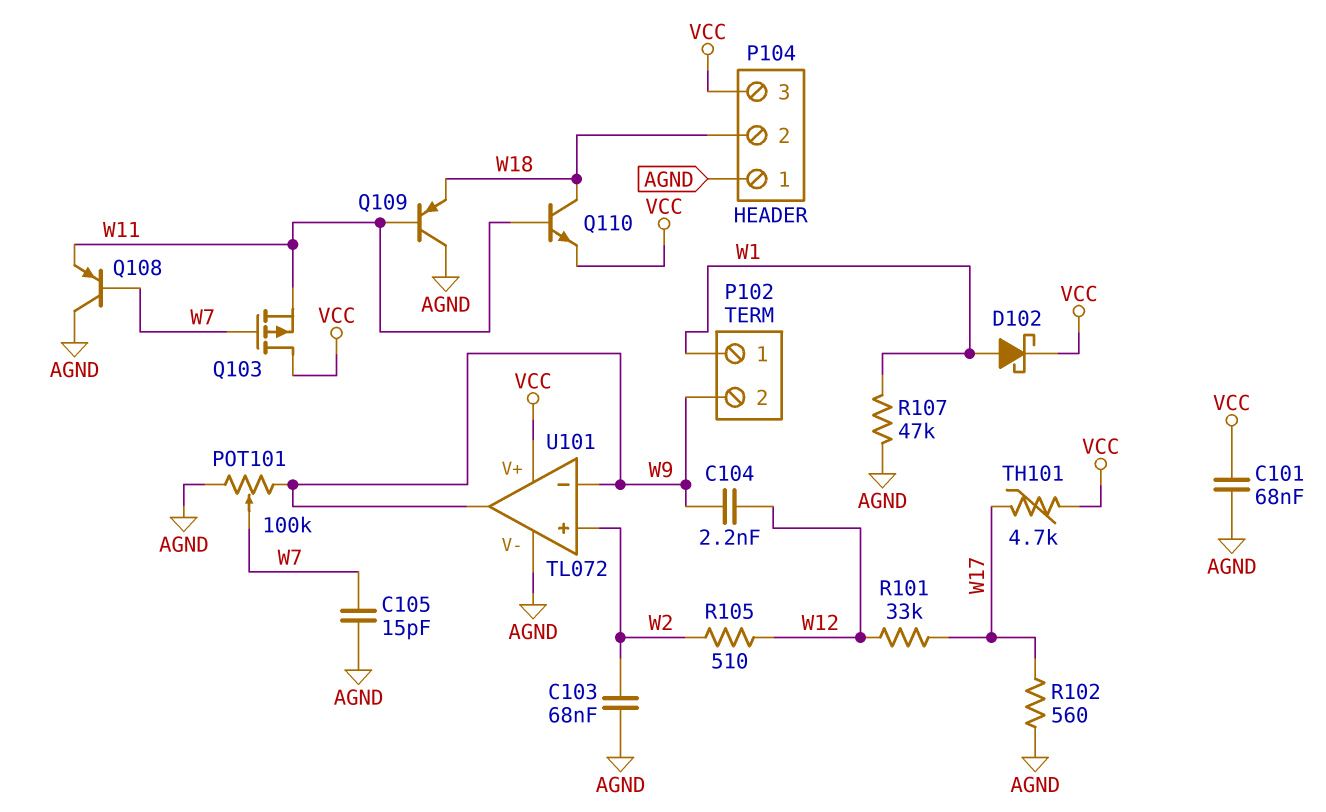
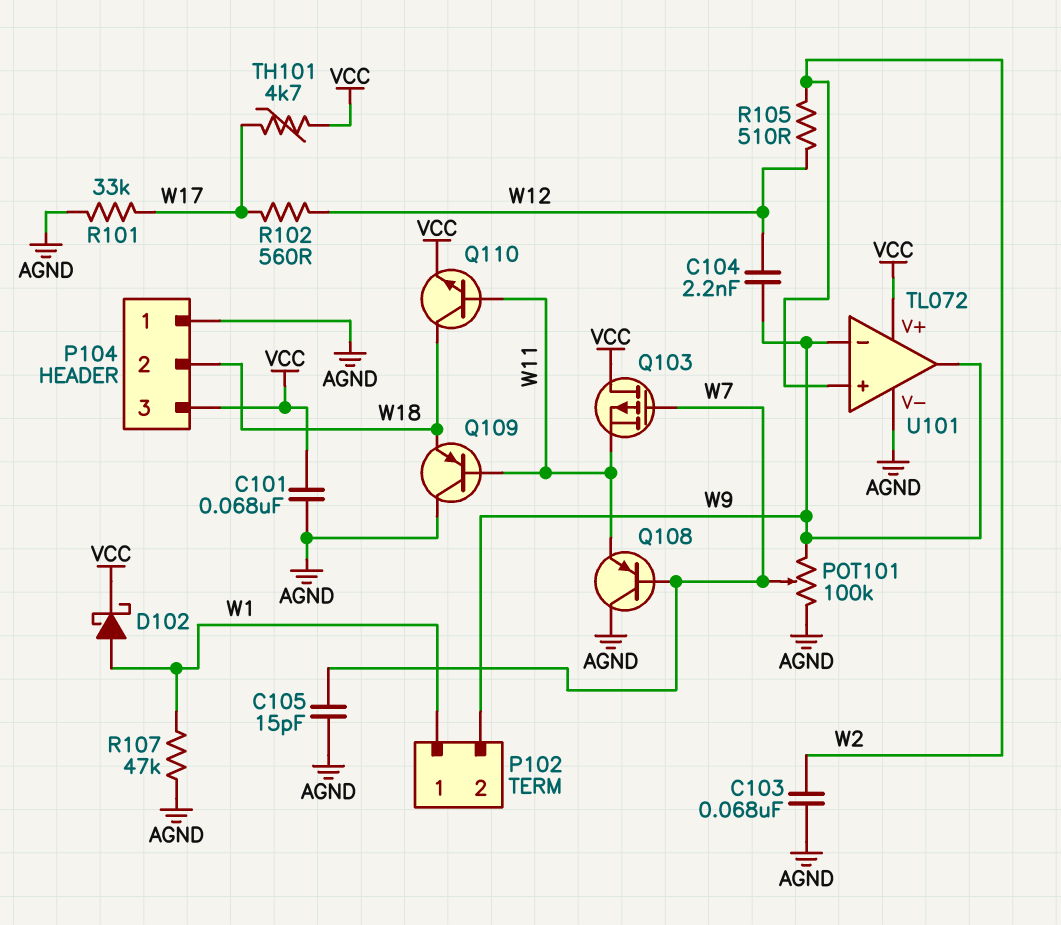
R101: 33k (W12, W17) -> 33k (AGND, W17)
R102: 560 (AGND, W17) -> 560 (W12, W17)

